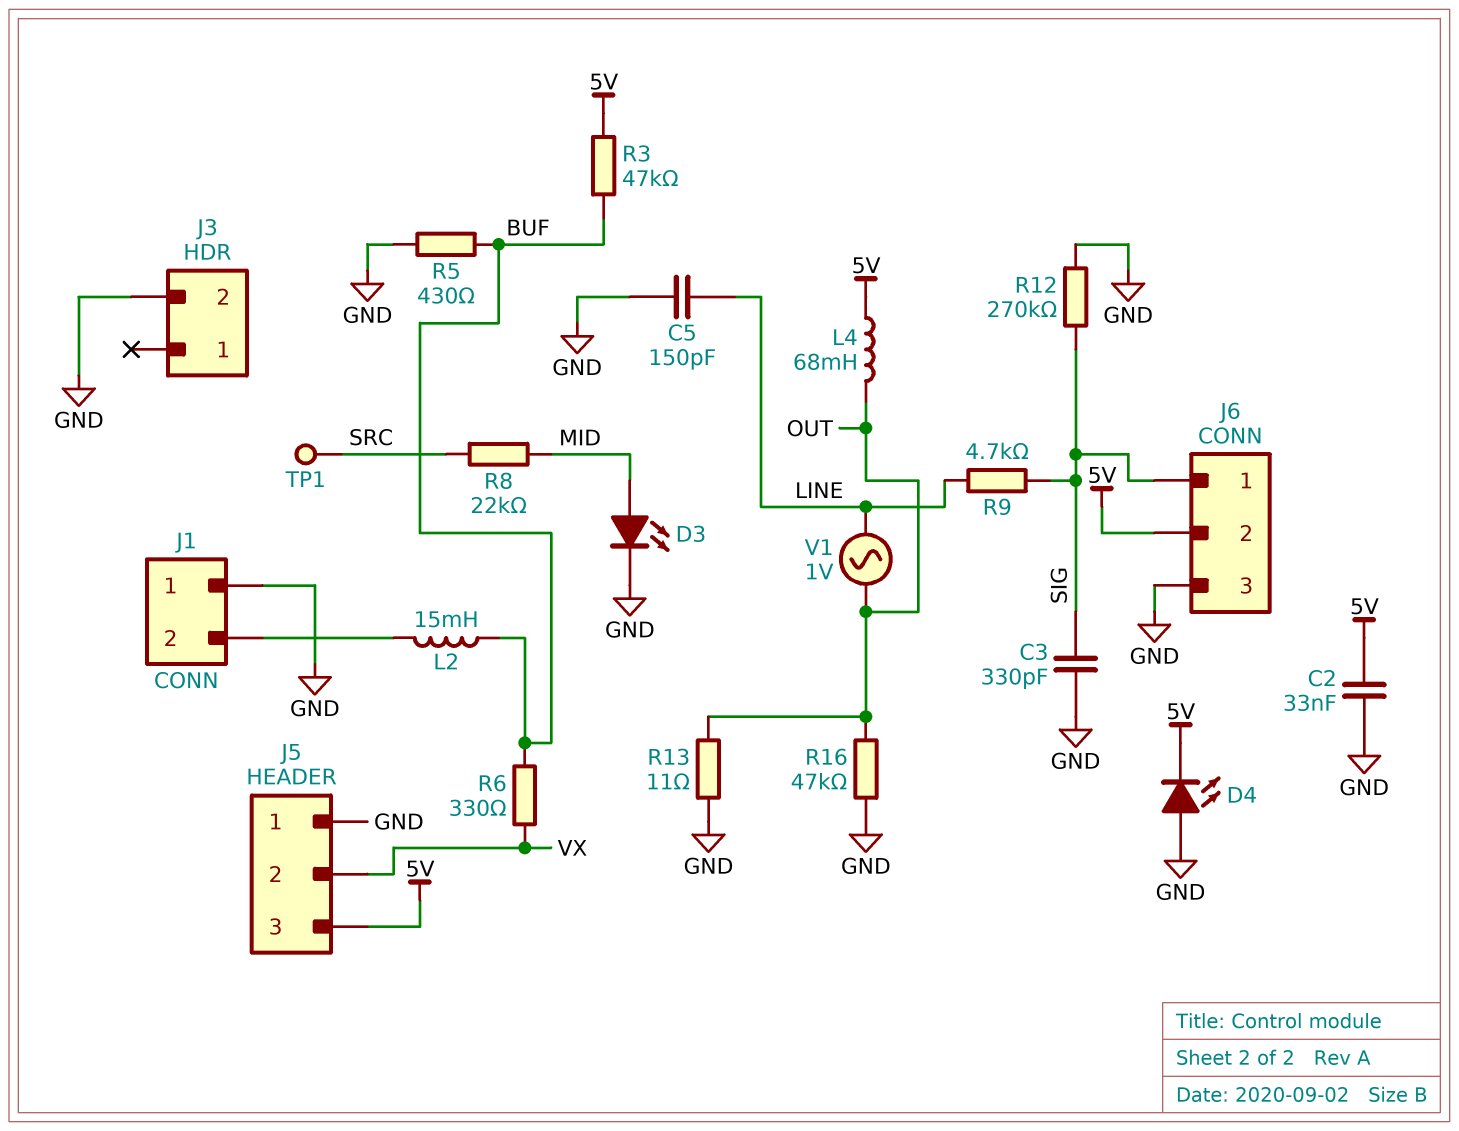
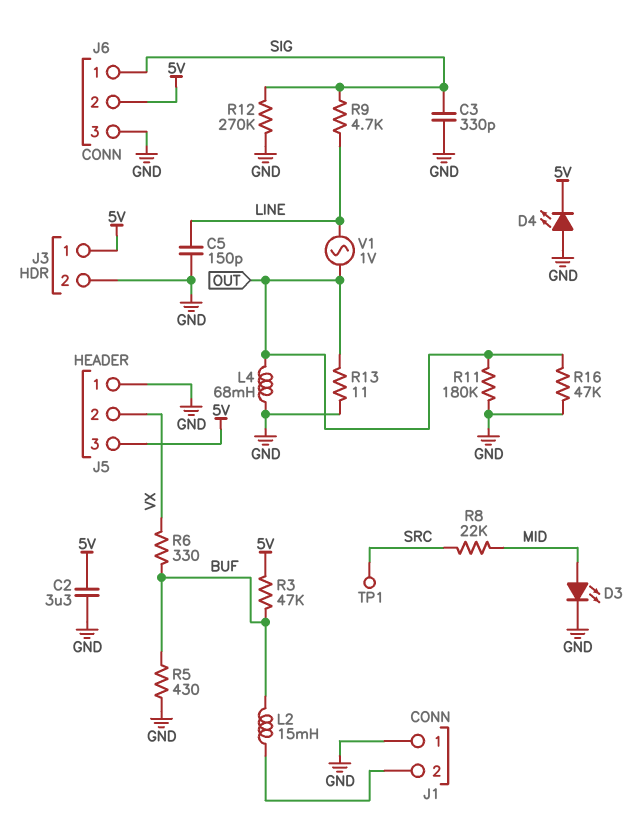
C2: 33nF (5V, GND) -> 3.3uF (5V, GND)
J3 pin 1: none -> 5V
L4: 68mH (5V, OUT) -> 68mH (GND, OUT)
R11: none -> 180k (GND, OUT)

